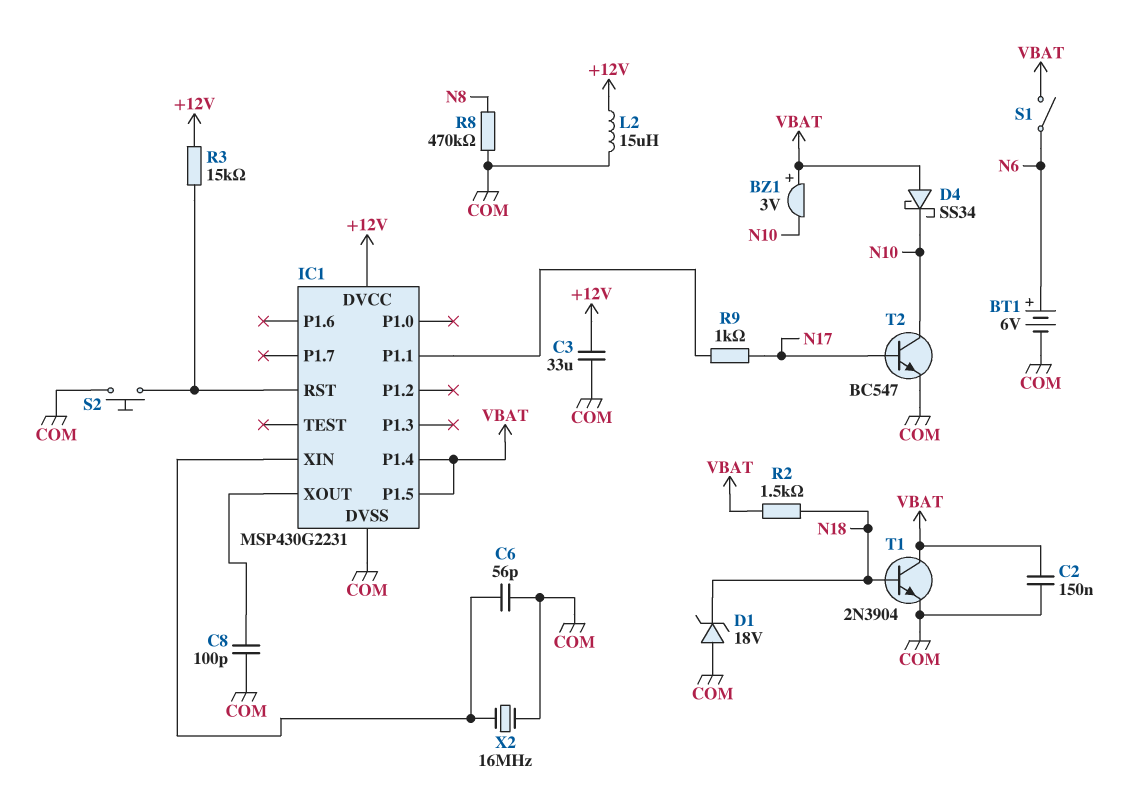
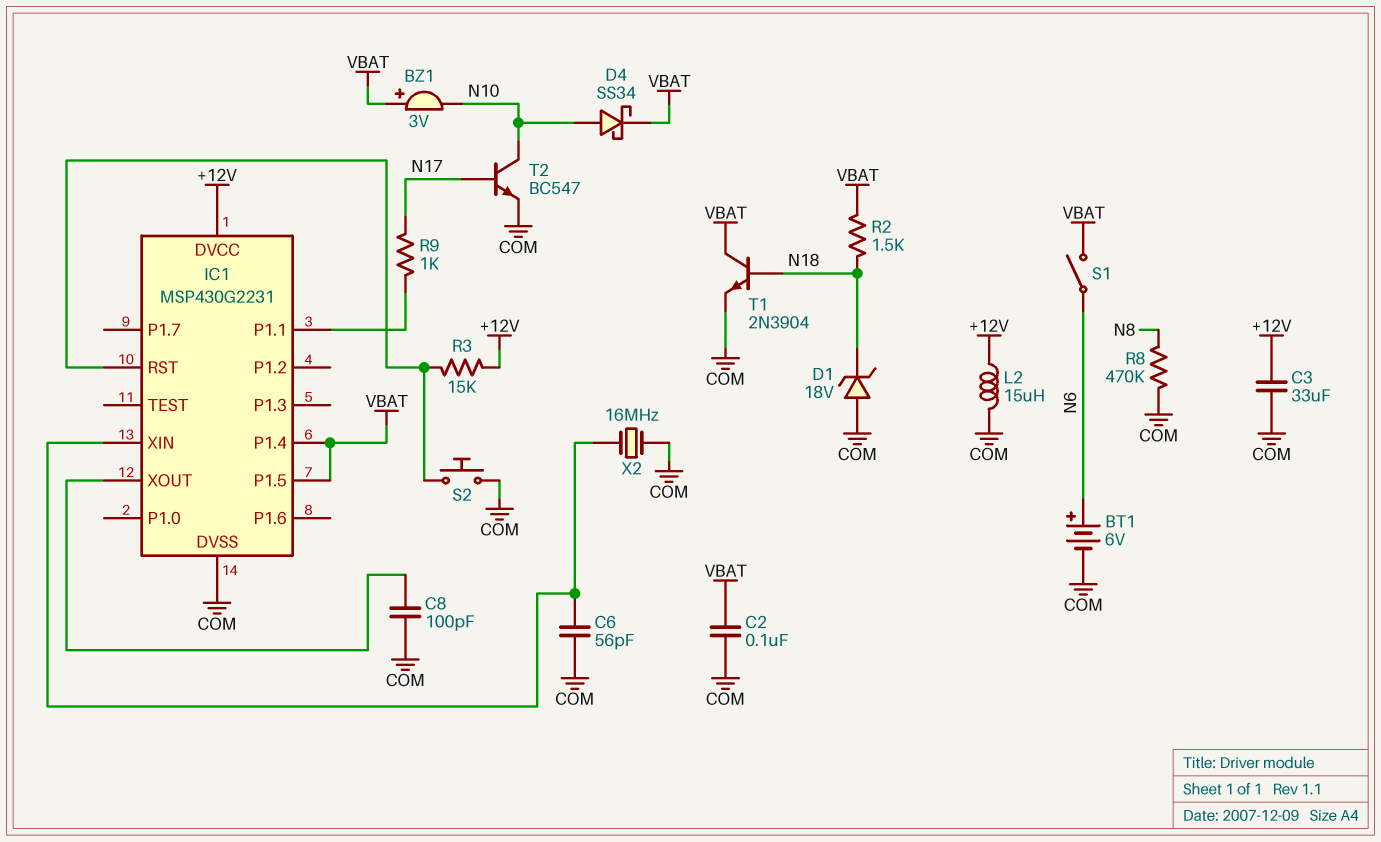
C2: 150nF (COM, VBAT) -> 100nF (COM, VBAT)
D4: schottky SS34 (A VBAT, K N10) -> schottky SS34 (A N10, K VBAT)

